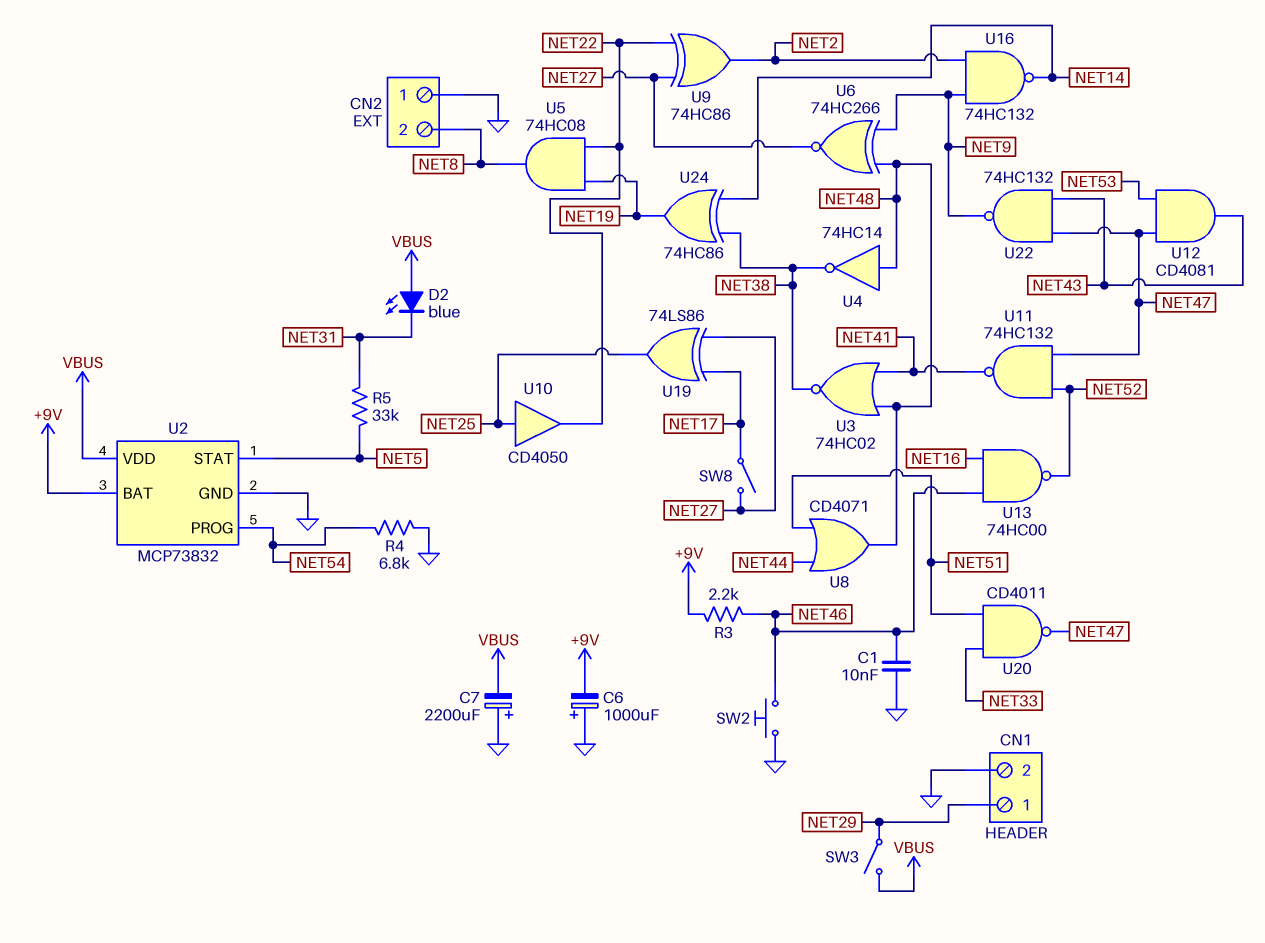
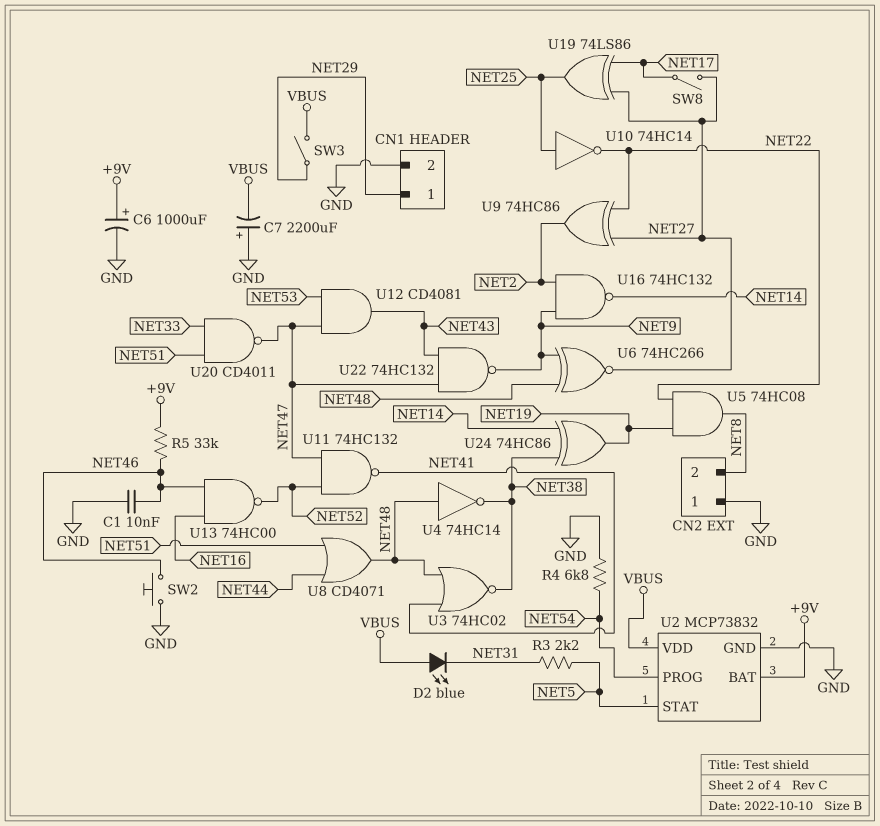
C6: 1000uF (plus GND, minus +9V) -> 1000uF (plus +9V, minus GND)
R3: 2.2k (+9V, NET46) -> 2.2k (NET5, NET31)
R5: 33k (NET5, NET31) -> 33k (+9V, NET46)
U10: buffer CD4050 (in NET25, out NET22) -> NOT 74HC14 (in NET25, out NET22)

